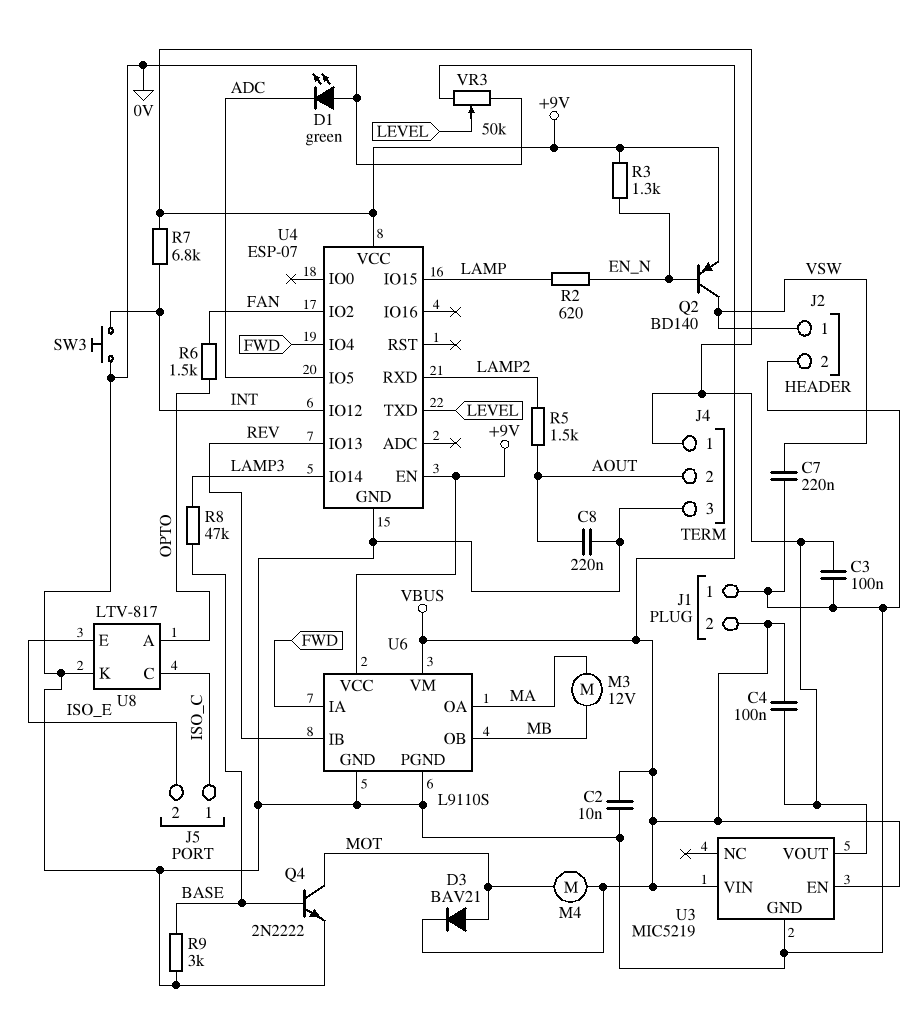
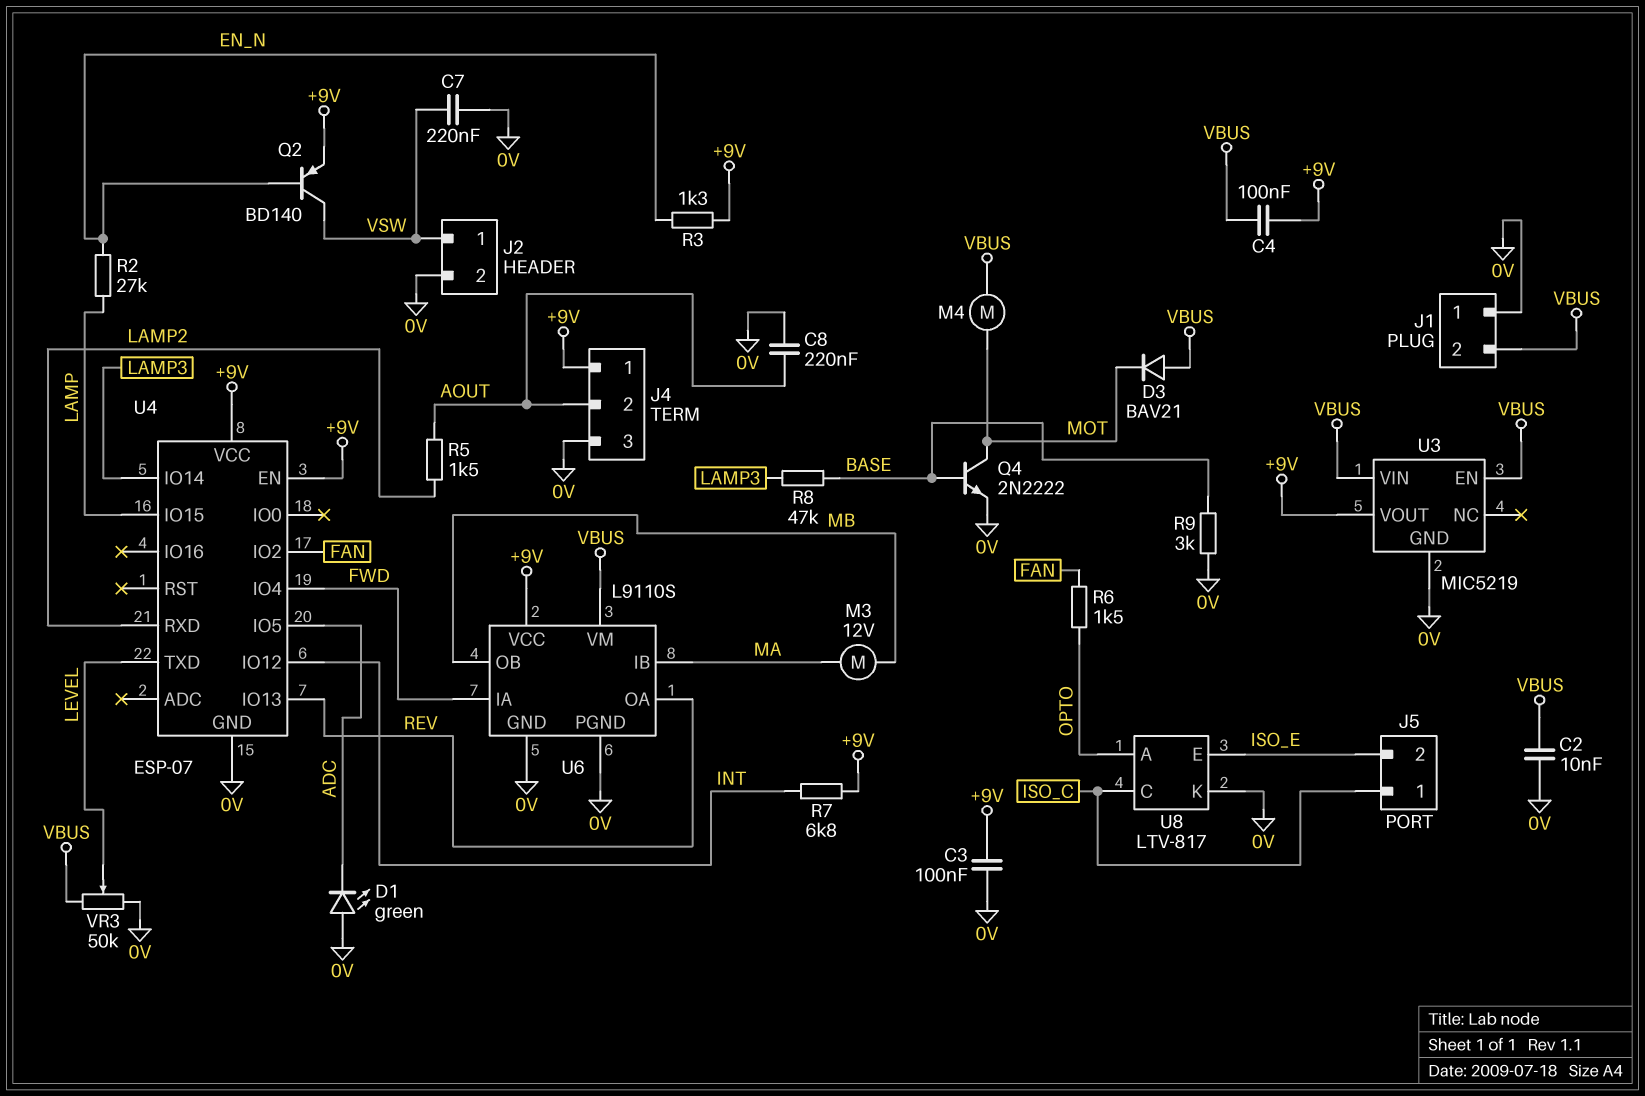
D3: diode BAV21 (A MOT, K VBUS) -> diode BAV21 (A VBUS, K MOT)
R2: 620 (EN_N, LAMP) -> 27k (EN_N, LAMP)
SW3: button (0V, INT) -> none
U6 pin IB: REV -> MA
U6 pin OA: MA -> REV

